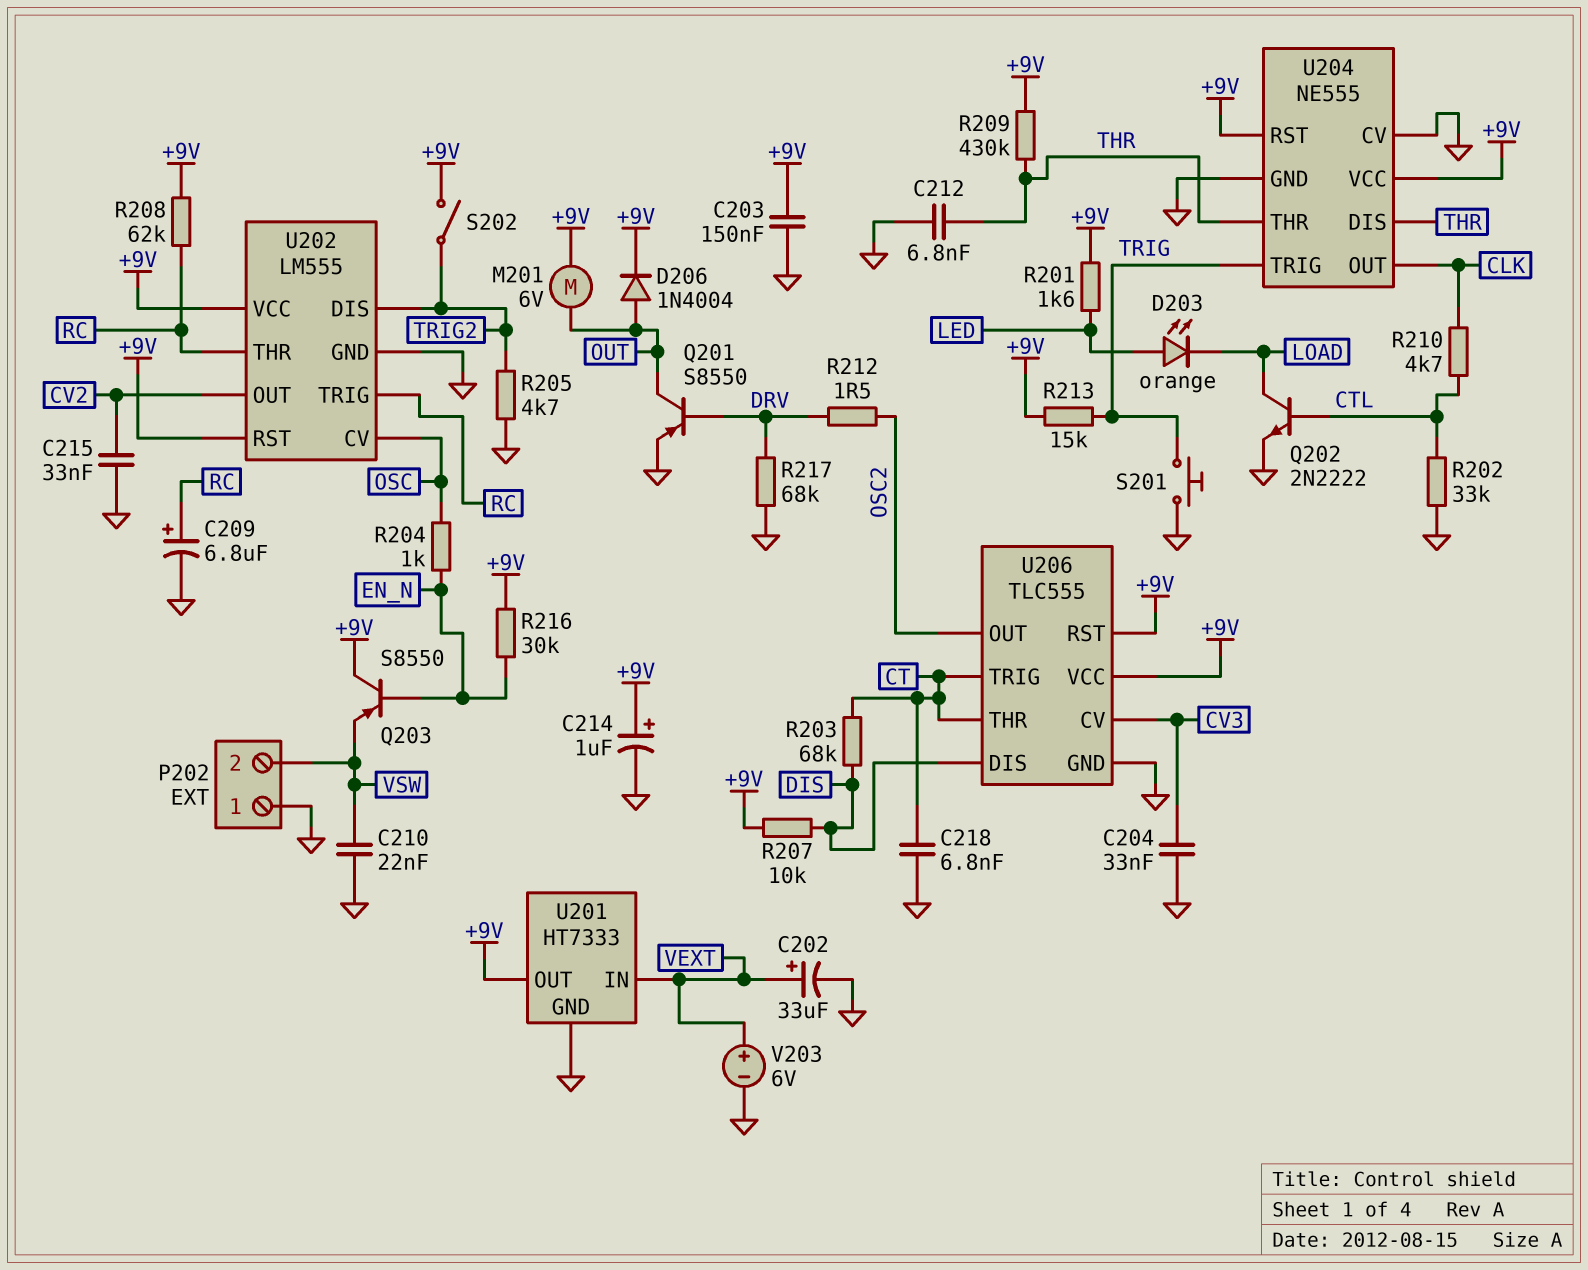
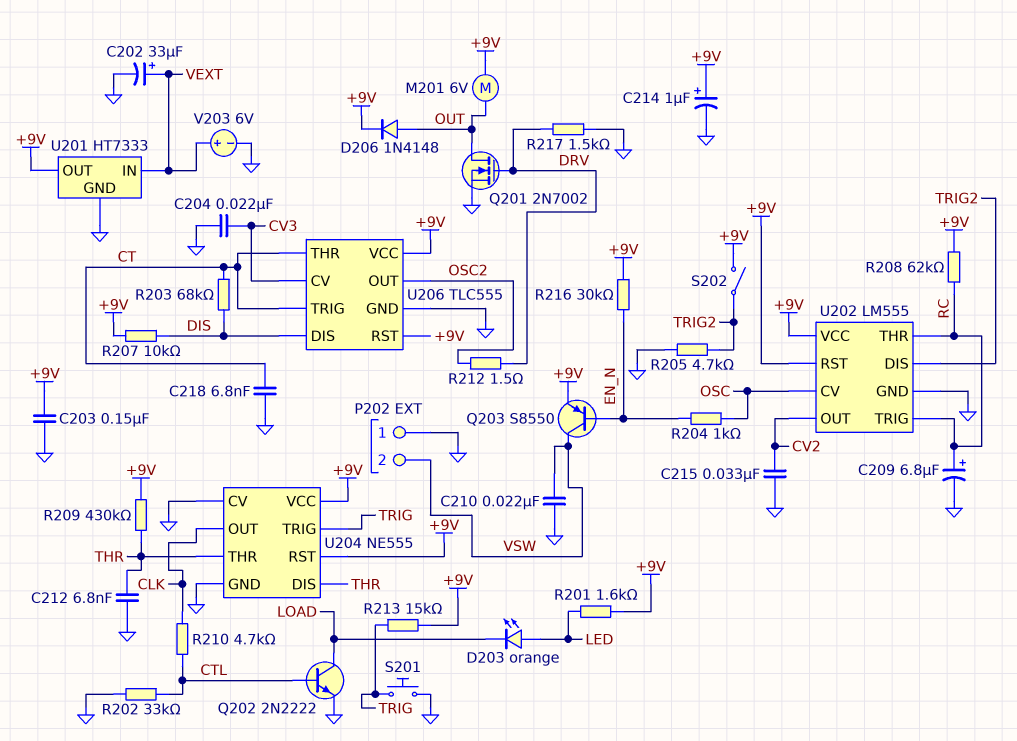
C204: 33nF (CV3, GND) -> 22nF (CV3, GND)
D206: diode 1N4004 (A OUT, K +9V) -> diode 1N4148 (A OUT, K +9V)
Q201: PNP S8550 (B DRV, C OUT, E GND) -> NMOS 2N7002 (G DRV, D OUT, S GND)
Q203: PNP S8550 (B EN_N, C +9V, E VSW) -> PNP S8550 (B EN_N, C VSW, E +9V)
R217: 68k (DRV, GND) -> 1.5k (DRV, GND)

